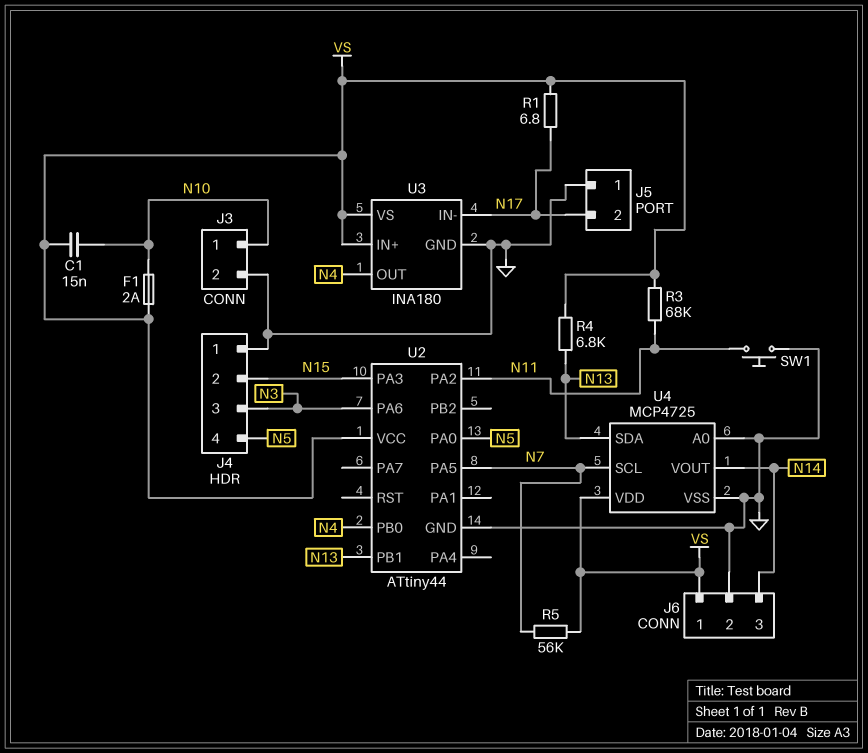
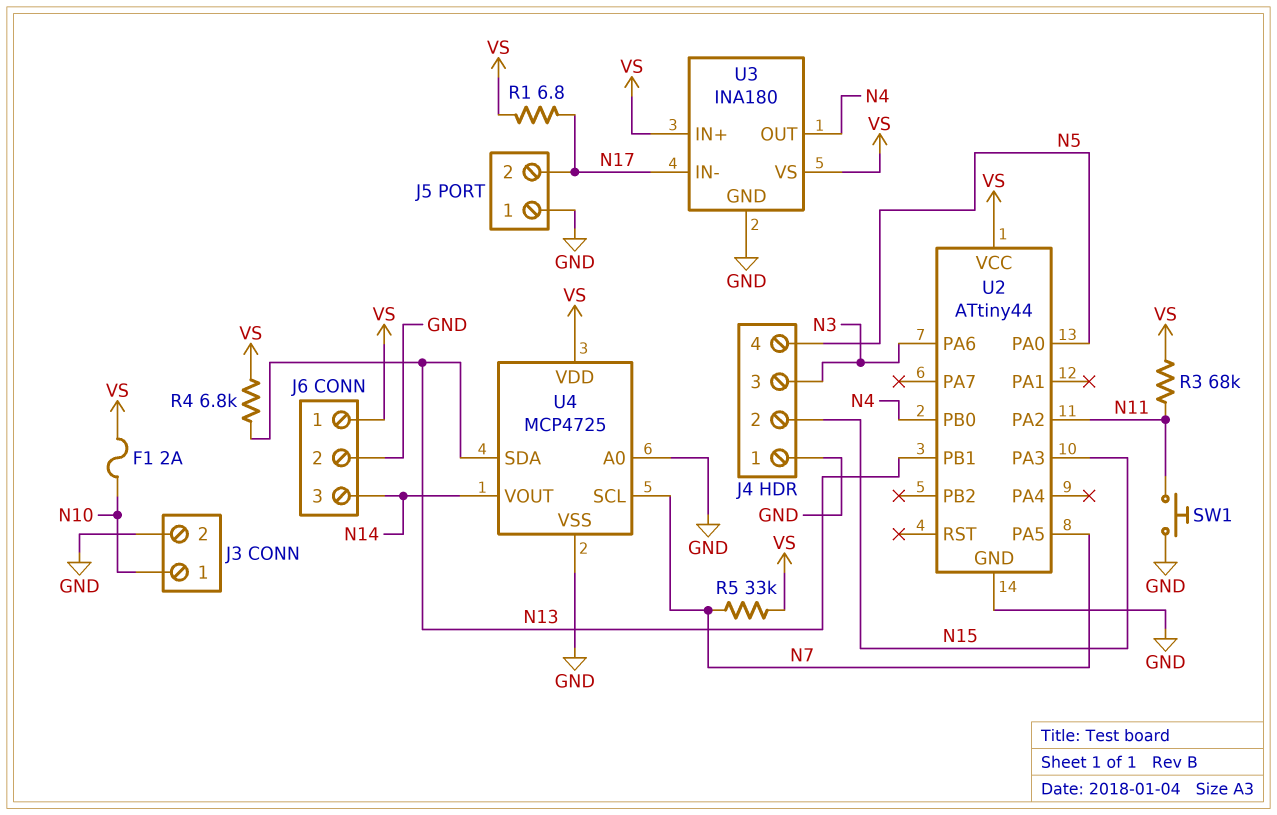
C1: 15nF (N10, VS) -> none
R5: 56k (N7, VS) -> 33k (N7, VS)

